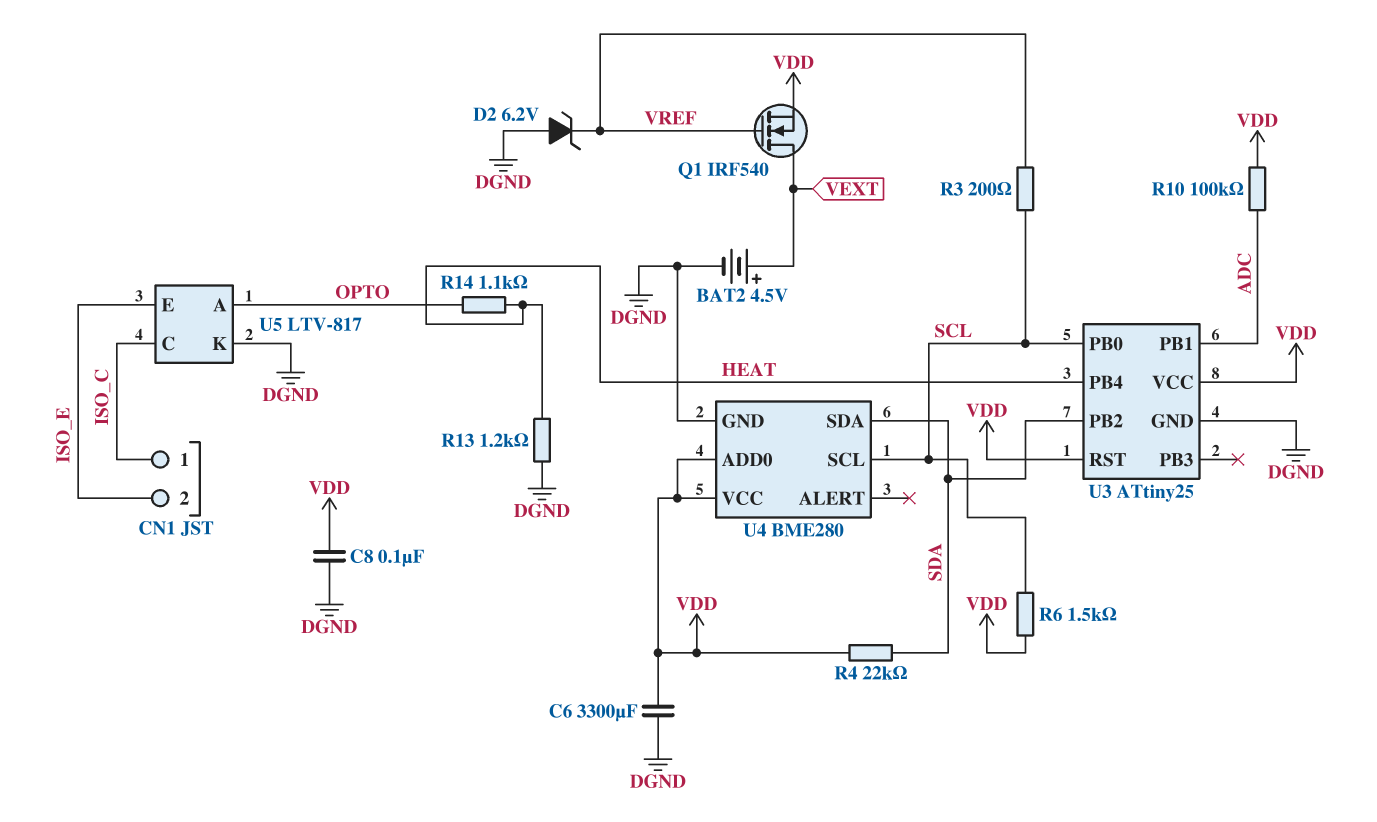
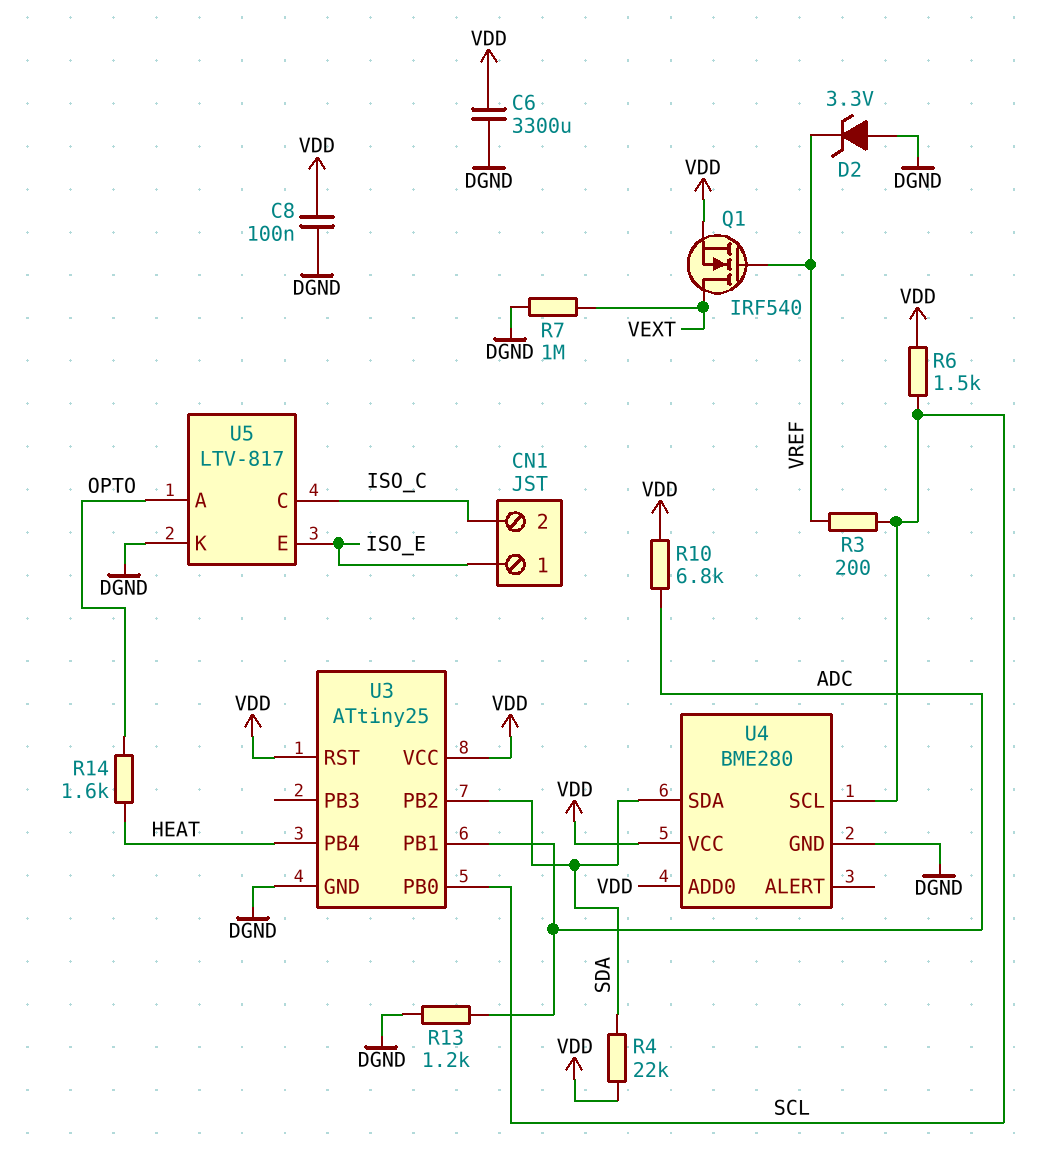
BAT2: 4.5V (plus VEXT, minus DGND) -> none
CN1 pin 1: ISO_C -> ISO_E
CN1 pin 2: ISO_E -> ISO_C
D2: zener 6.2V (A DGND, K VREF) -> zener 3.3V (A DGND, K VREF)
R7: none -> 1M (DGND, VEXT)
R10: 100k (ADC, VDD) -> 6.8k (ADC, VDD)
R13: 1.2k (DGND, HEAT) -> 1.2k (ADC, DGND)
R14: 1.1k (HEAT, OPTO) -> 1.6k (HEAT, OPTO)

